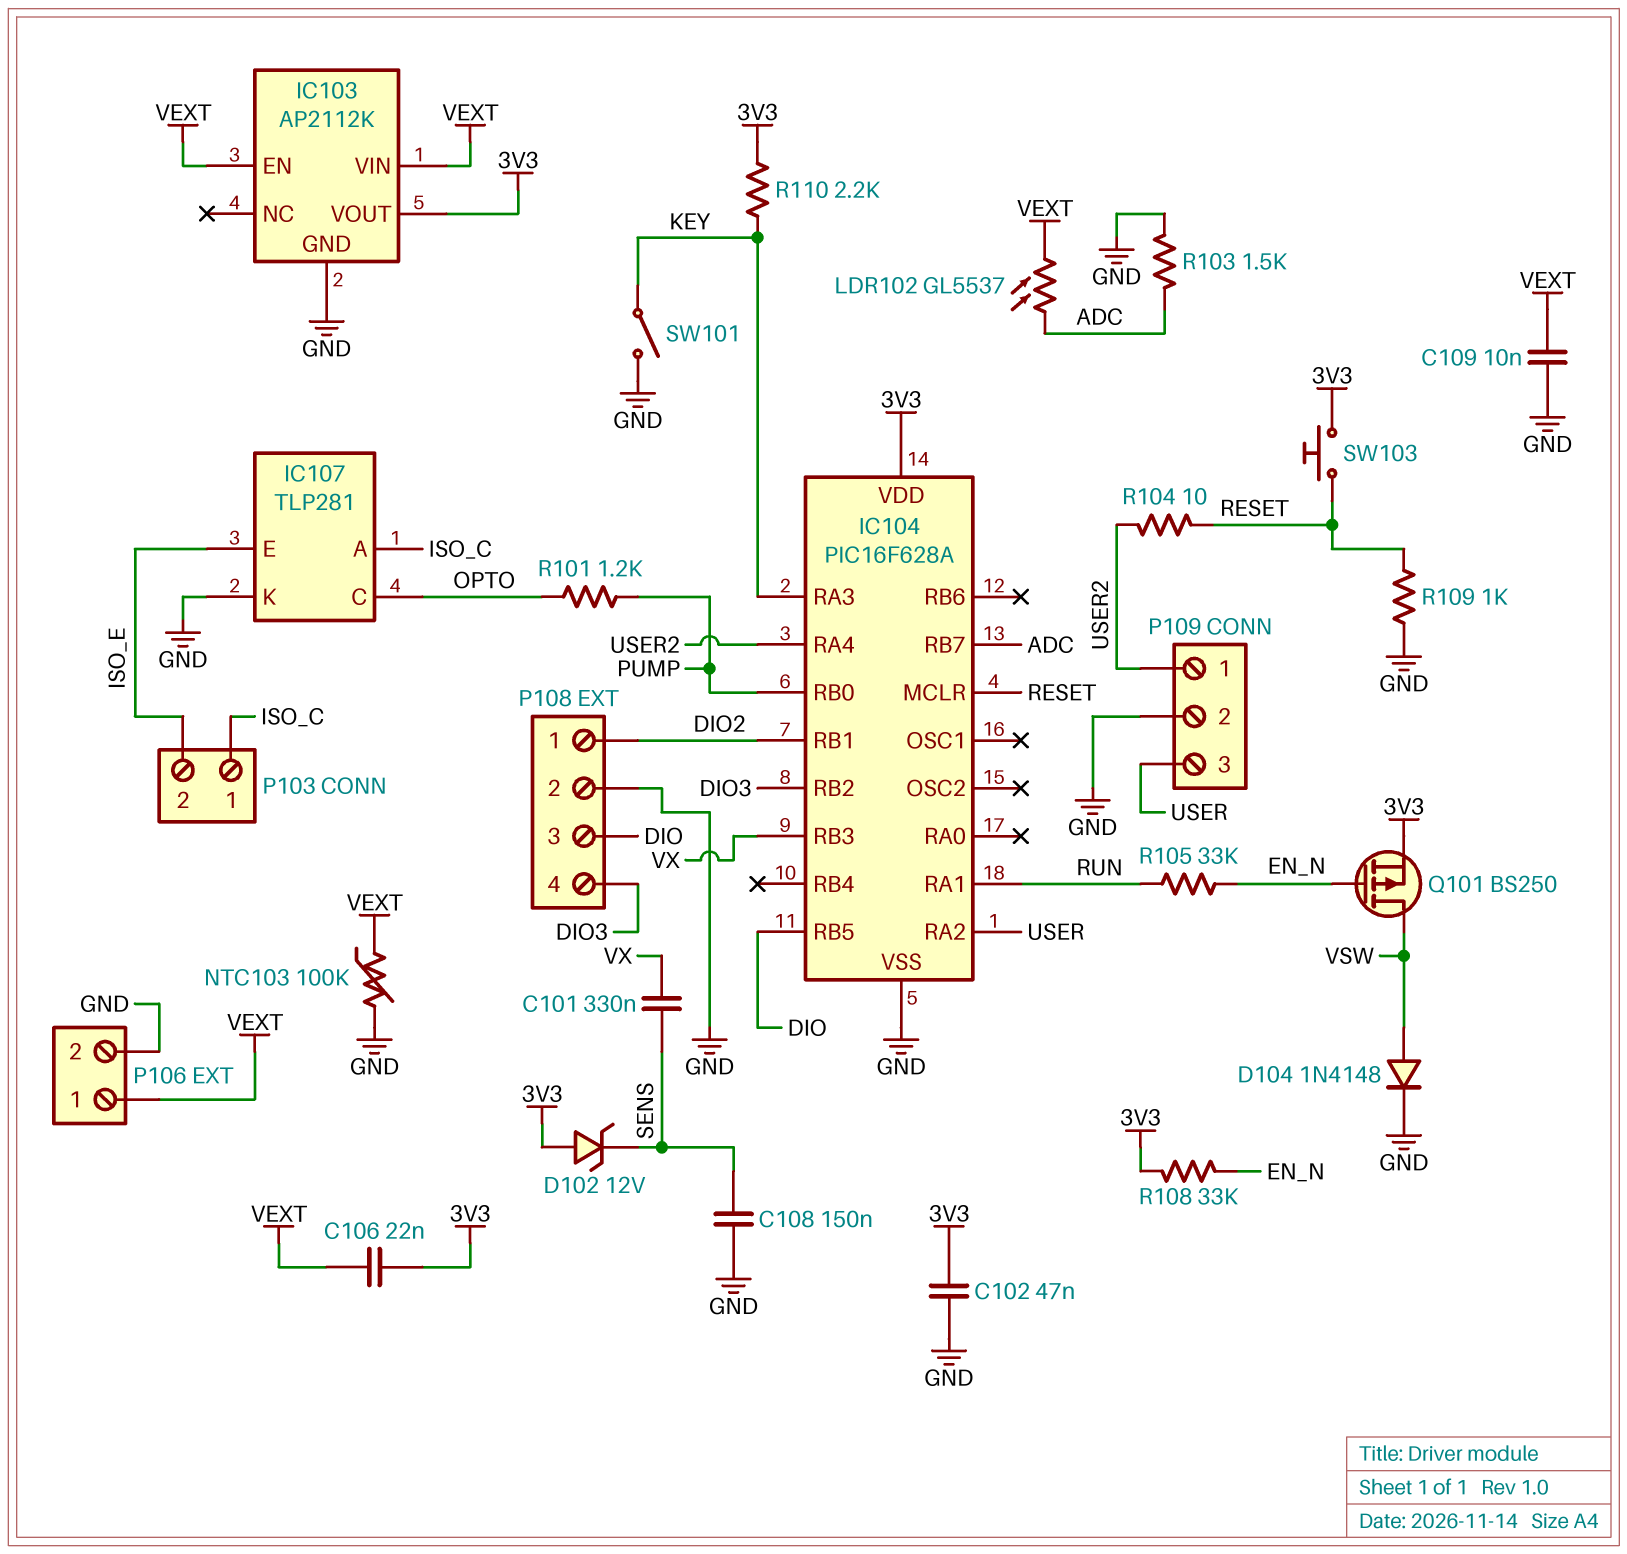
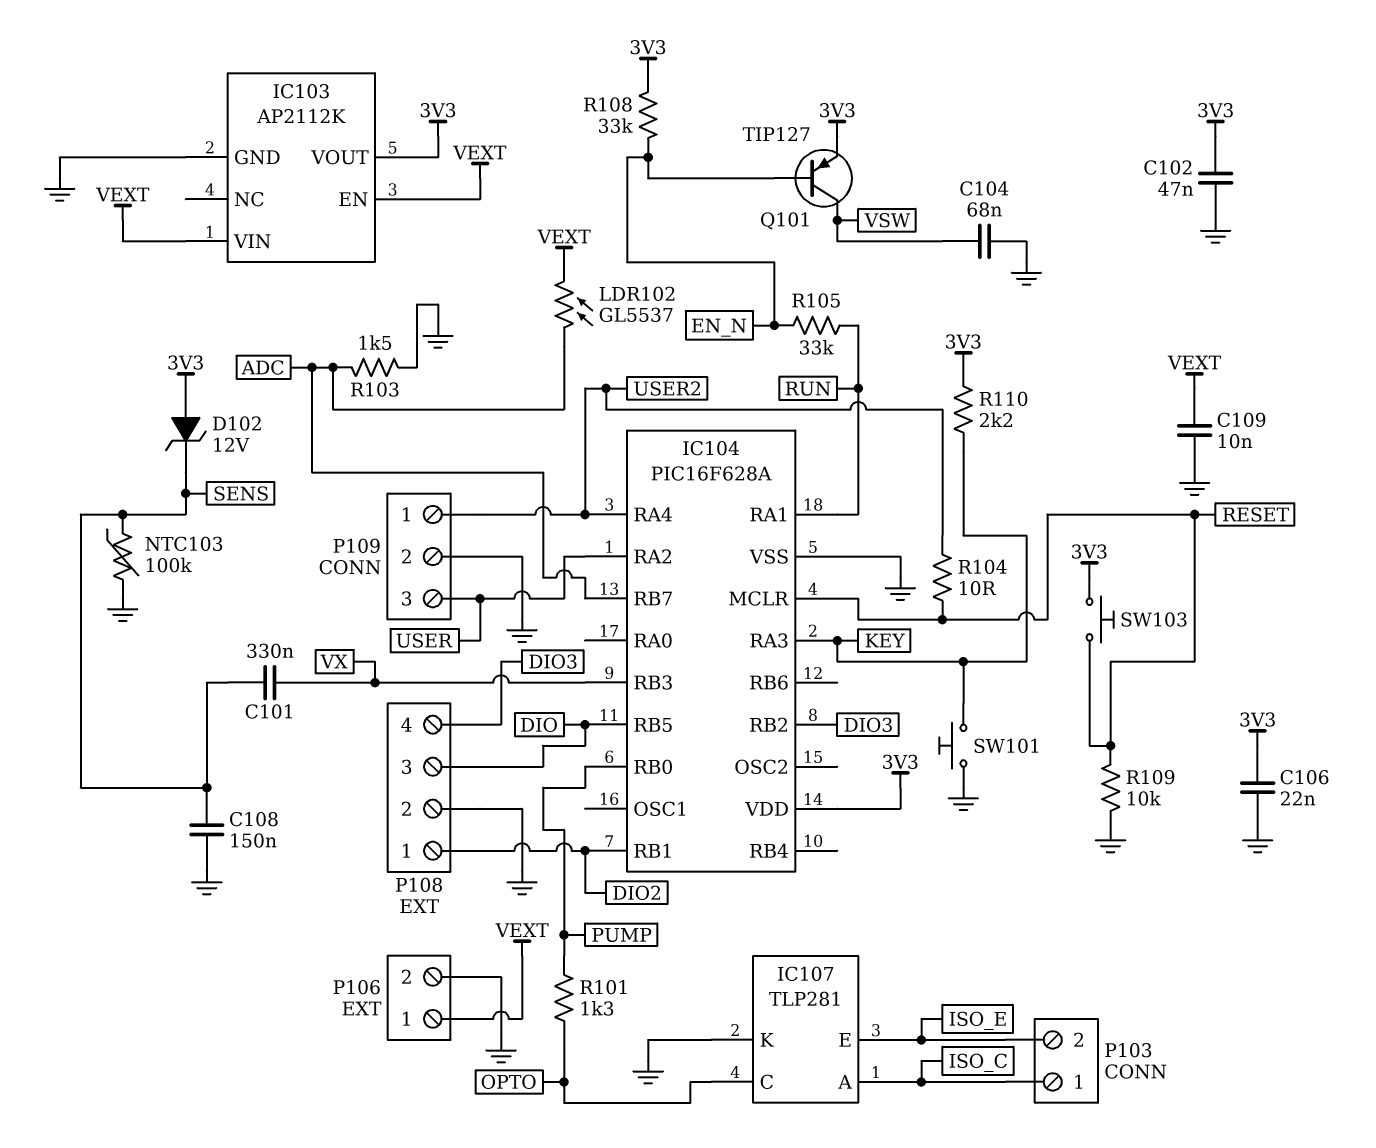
C104: none -> 68nF (GND, VSW)
C106: 22nF (3V3, VEXT) -> 22nF (3V3, GND)
D104: diode 1N4148 (A VSW, K GND) -> none
NTC103: 100k (GND, VEXT) -> 100k (GND, SENS)
Q101: PMOS BS250 (G EN_N, D VSW, S 3V3) -> PNP TIP127 (B EN_N, C VSW, E 3V3)
R101: 1.2k (OPTO, PUMP) -> 1.3k (OPTO, PUMP)
R109: 1k (GND, RESET) -> 10k (GND, RESET)
SW101: switch (GND, KEY) -> button (GND, KEY)

